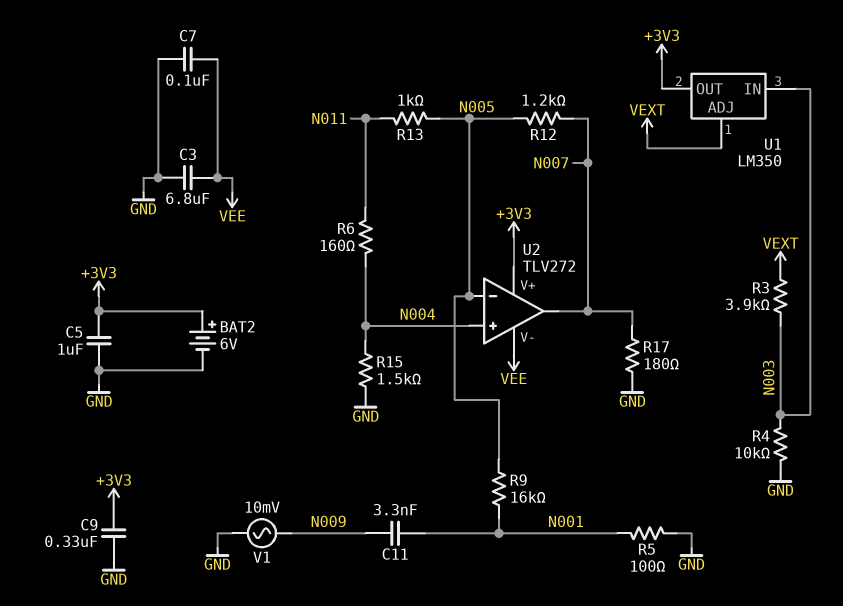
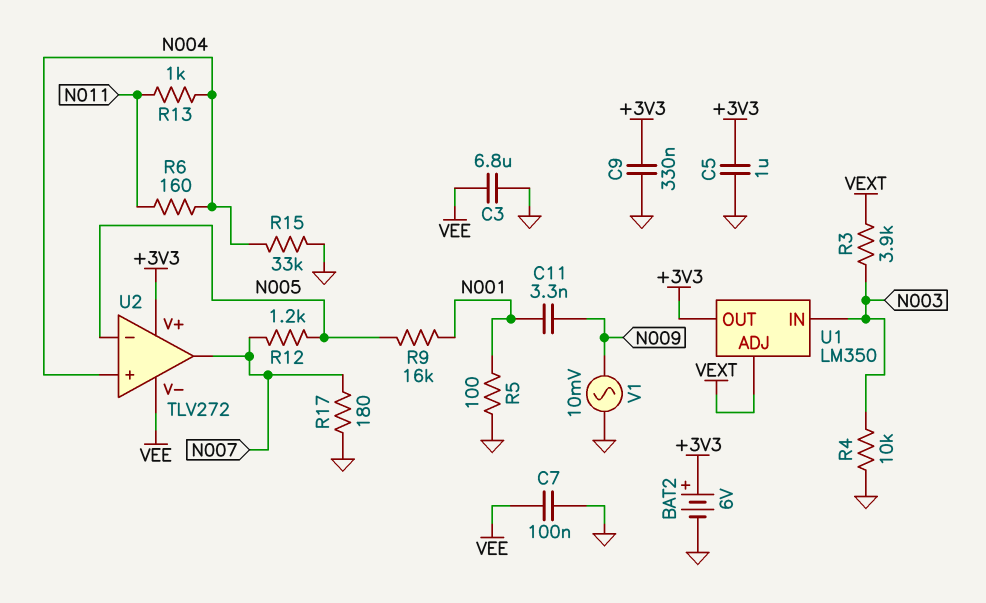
R13: 1k (N005, N011) -> 1k (N004, N011)
R15: 1.5k (GND, N004) -> 33k (GND, N004)

